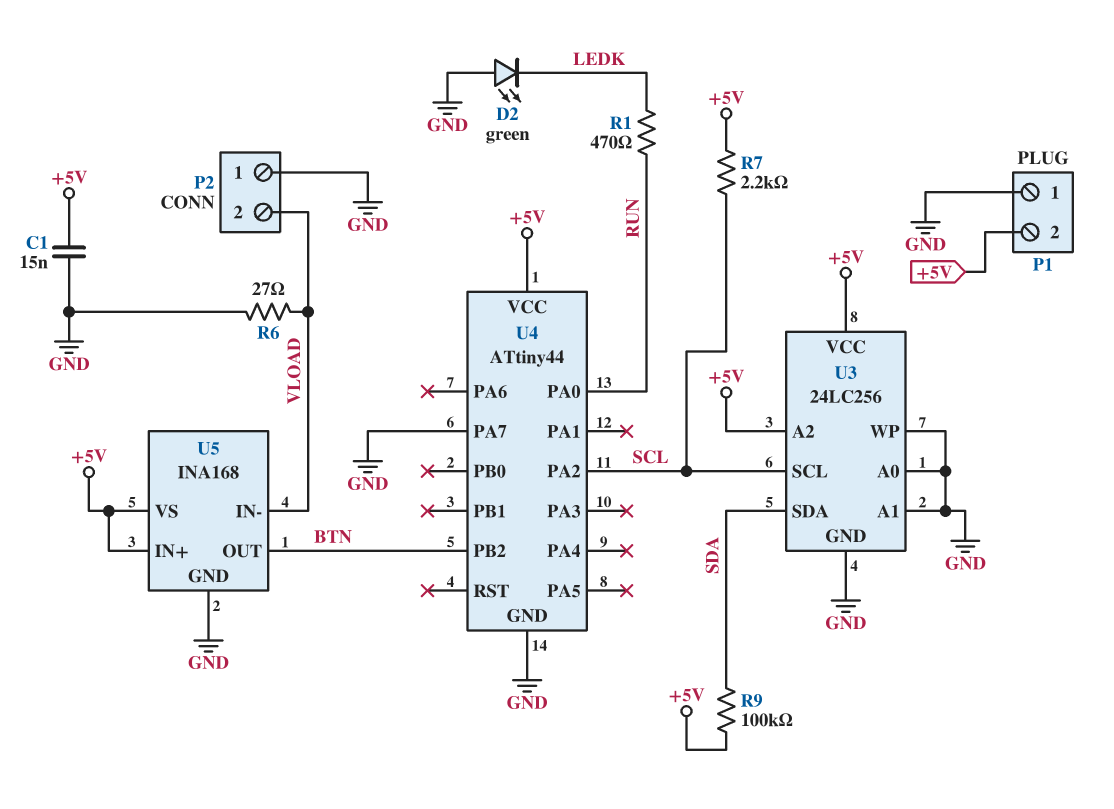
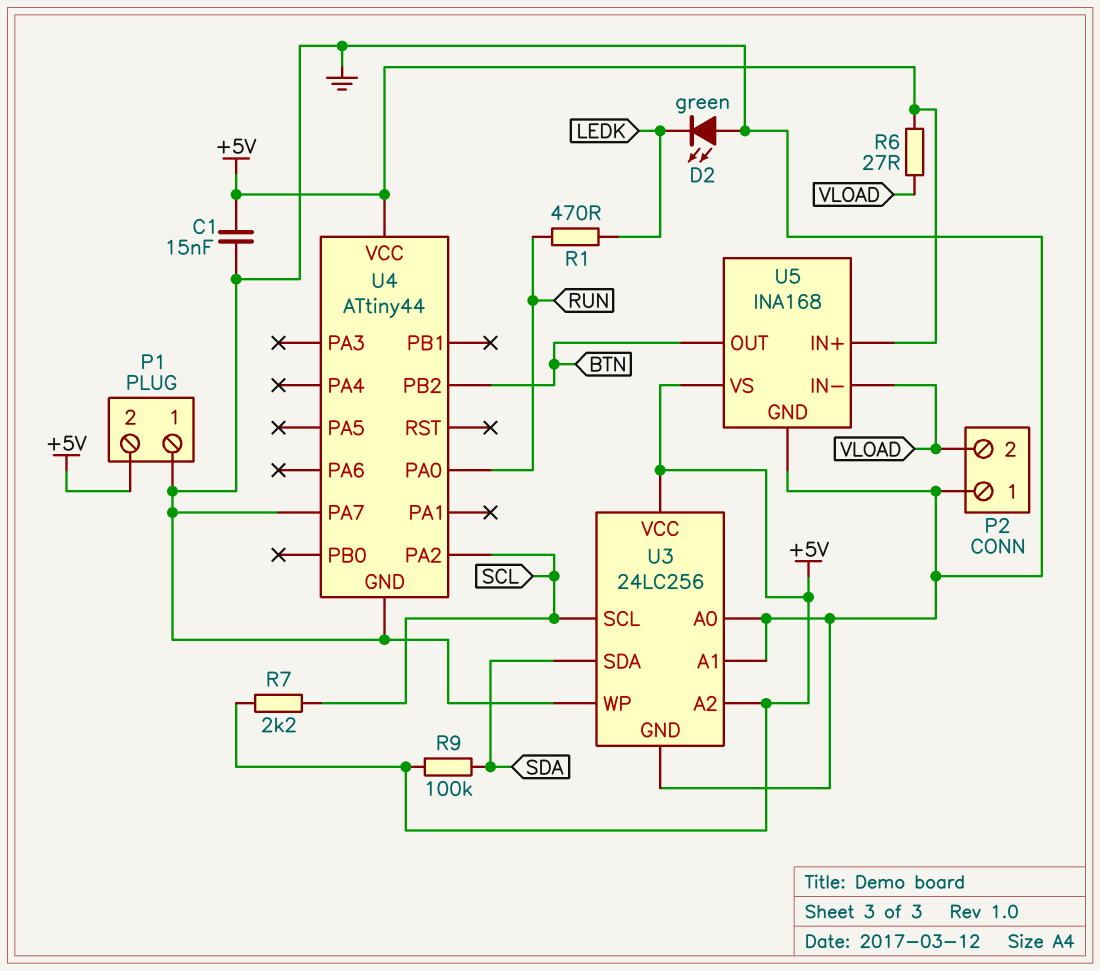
R6: 27 (GND, VLOAD) -> 27 (+5V, VLOAD)

